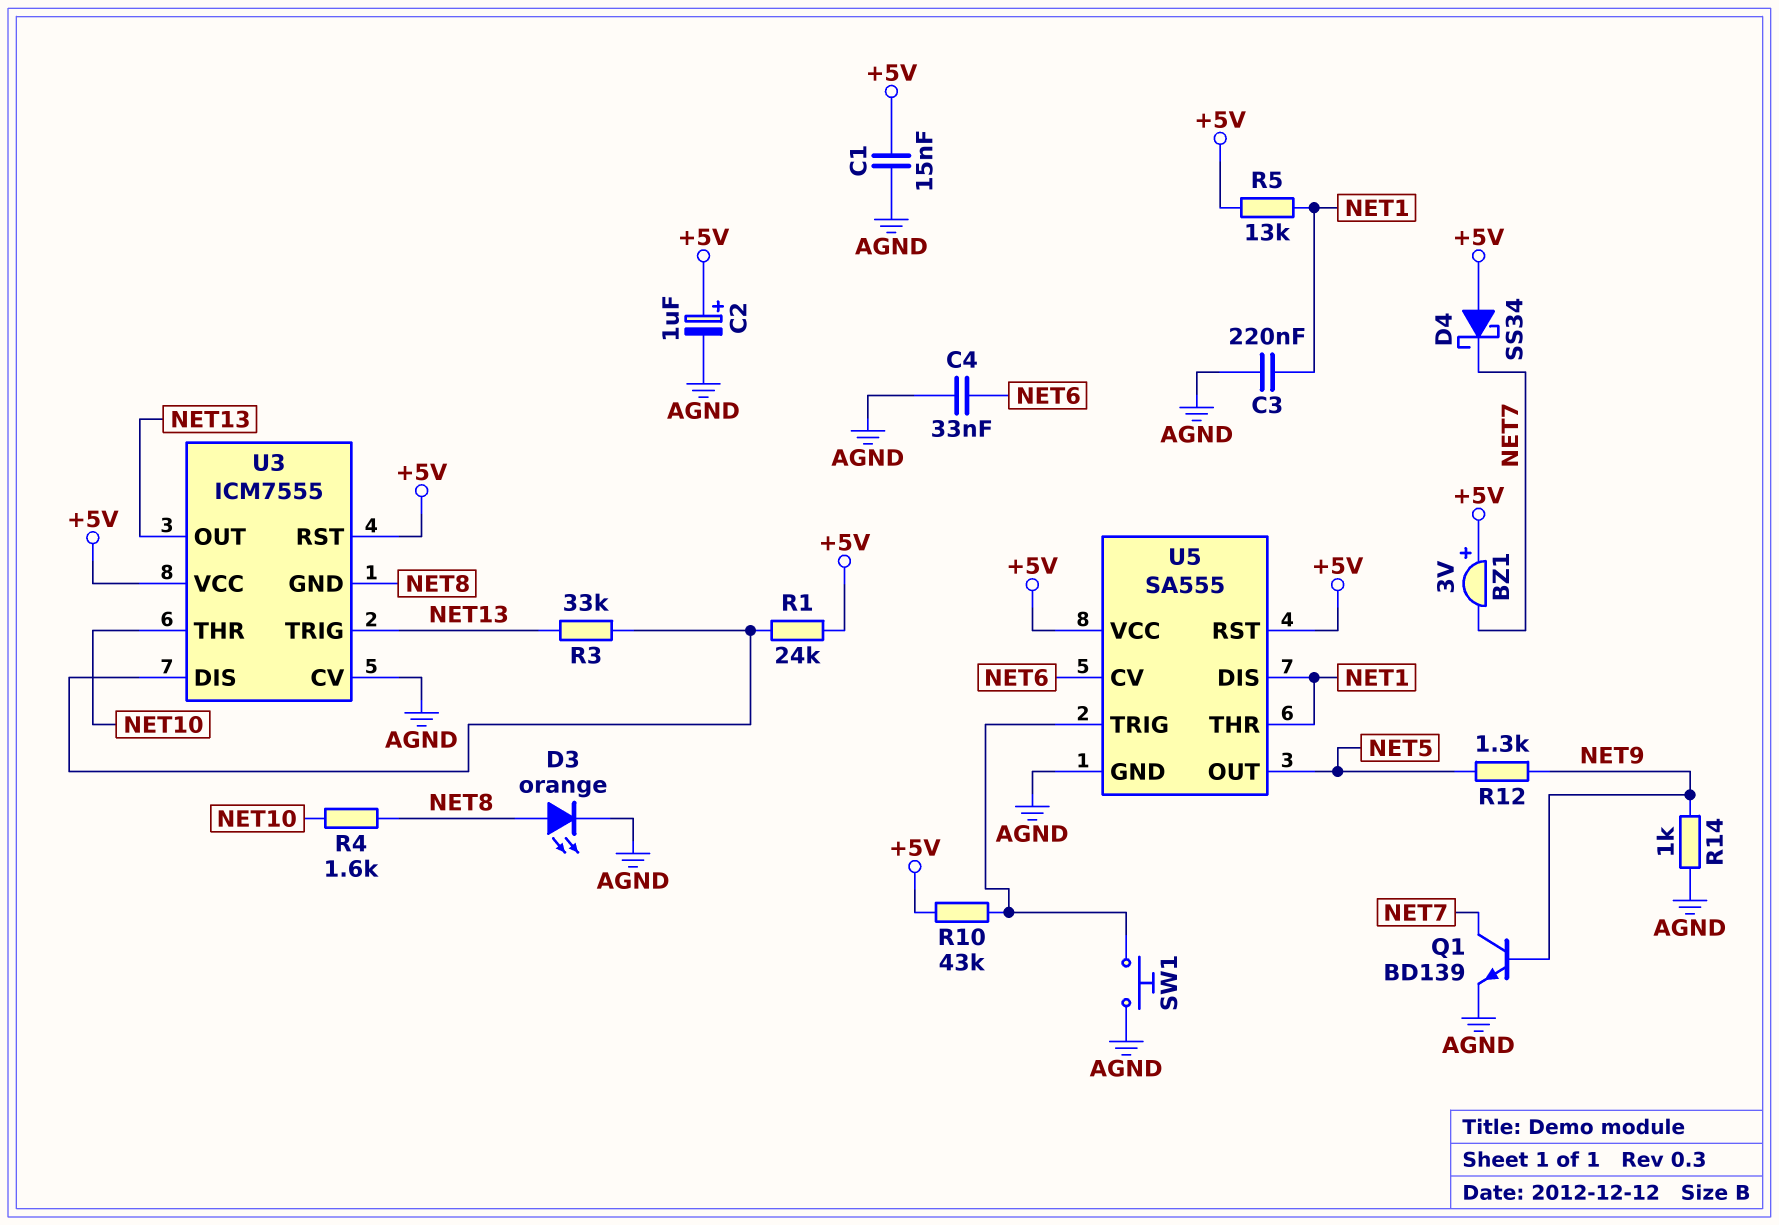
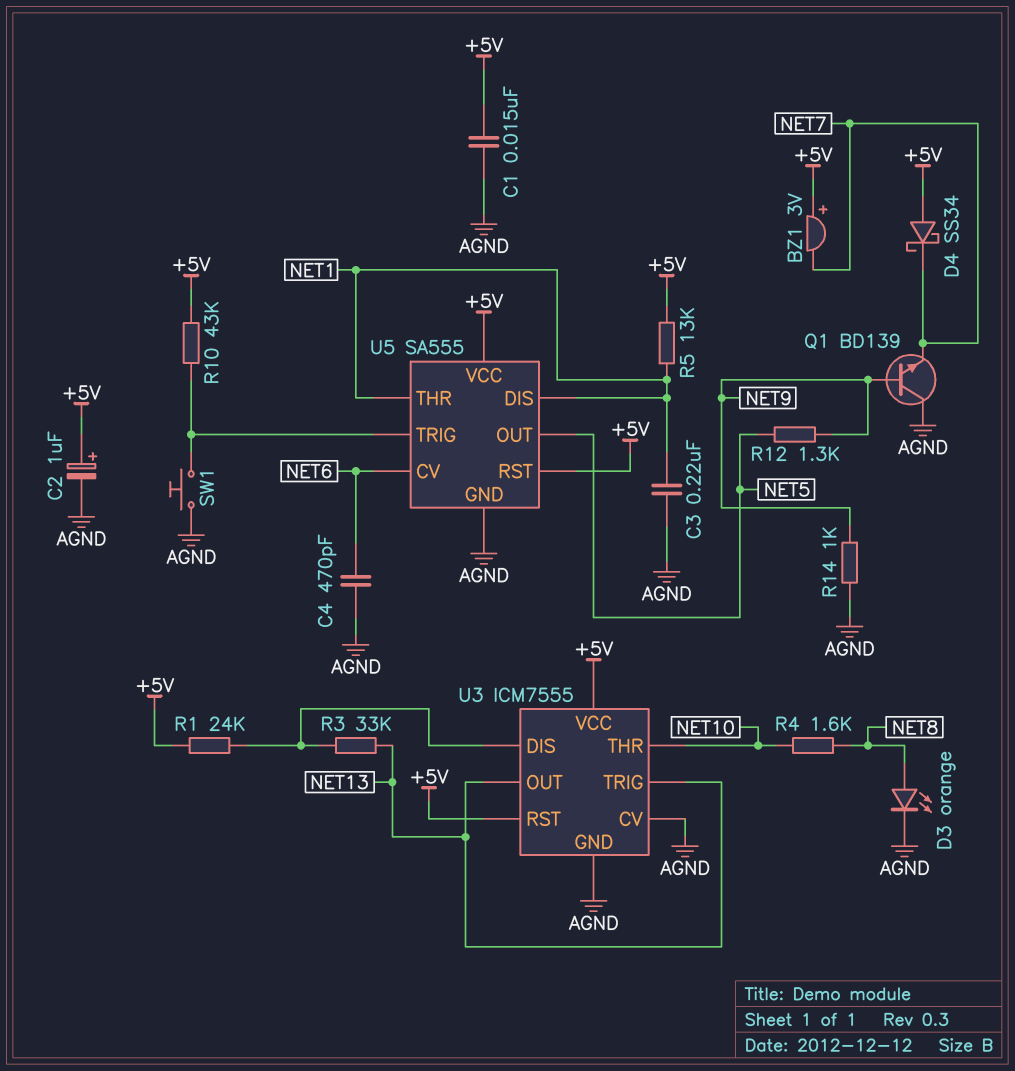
C4: 33nF (AGND, NET6) -> 470pF (AGND, NET6)
Q1: NPN BD139 (B NET9, C NET7, E AGND) -> NPN BD139 (B NET9, C AGND, E NET7)
U3 pin GND: NET8 -> AGND

